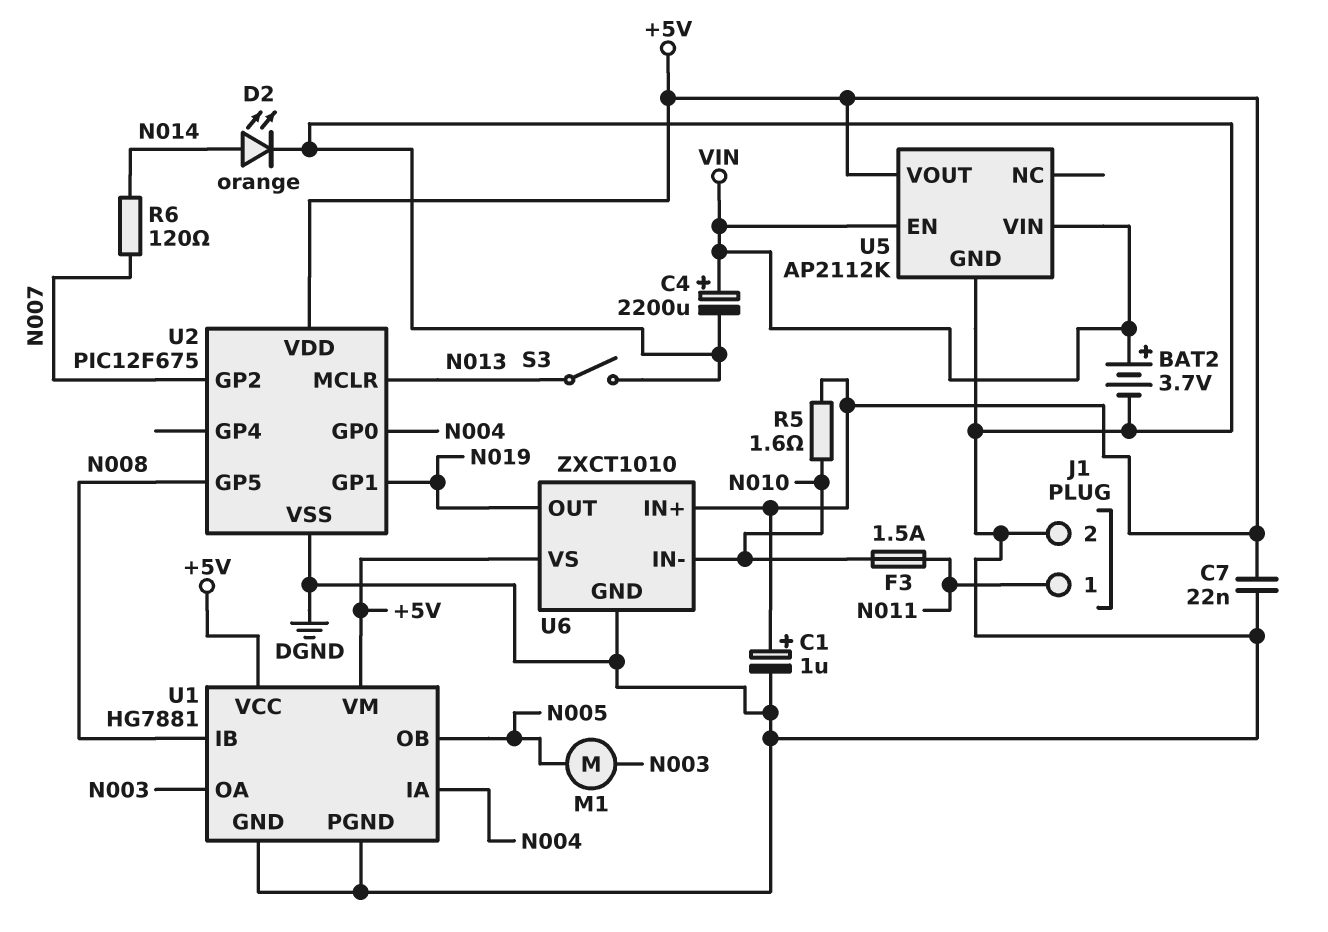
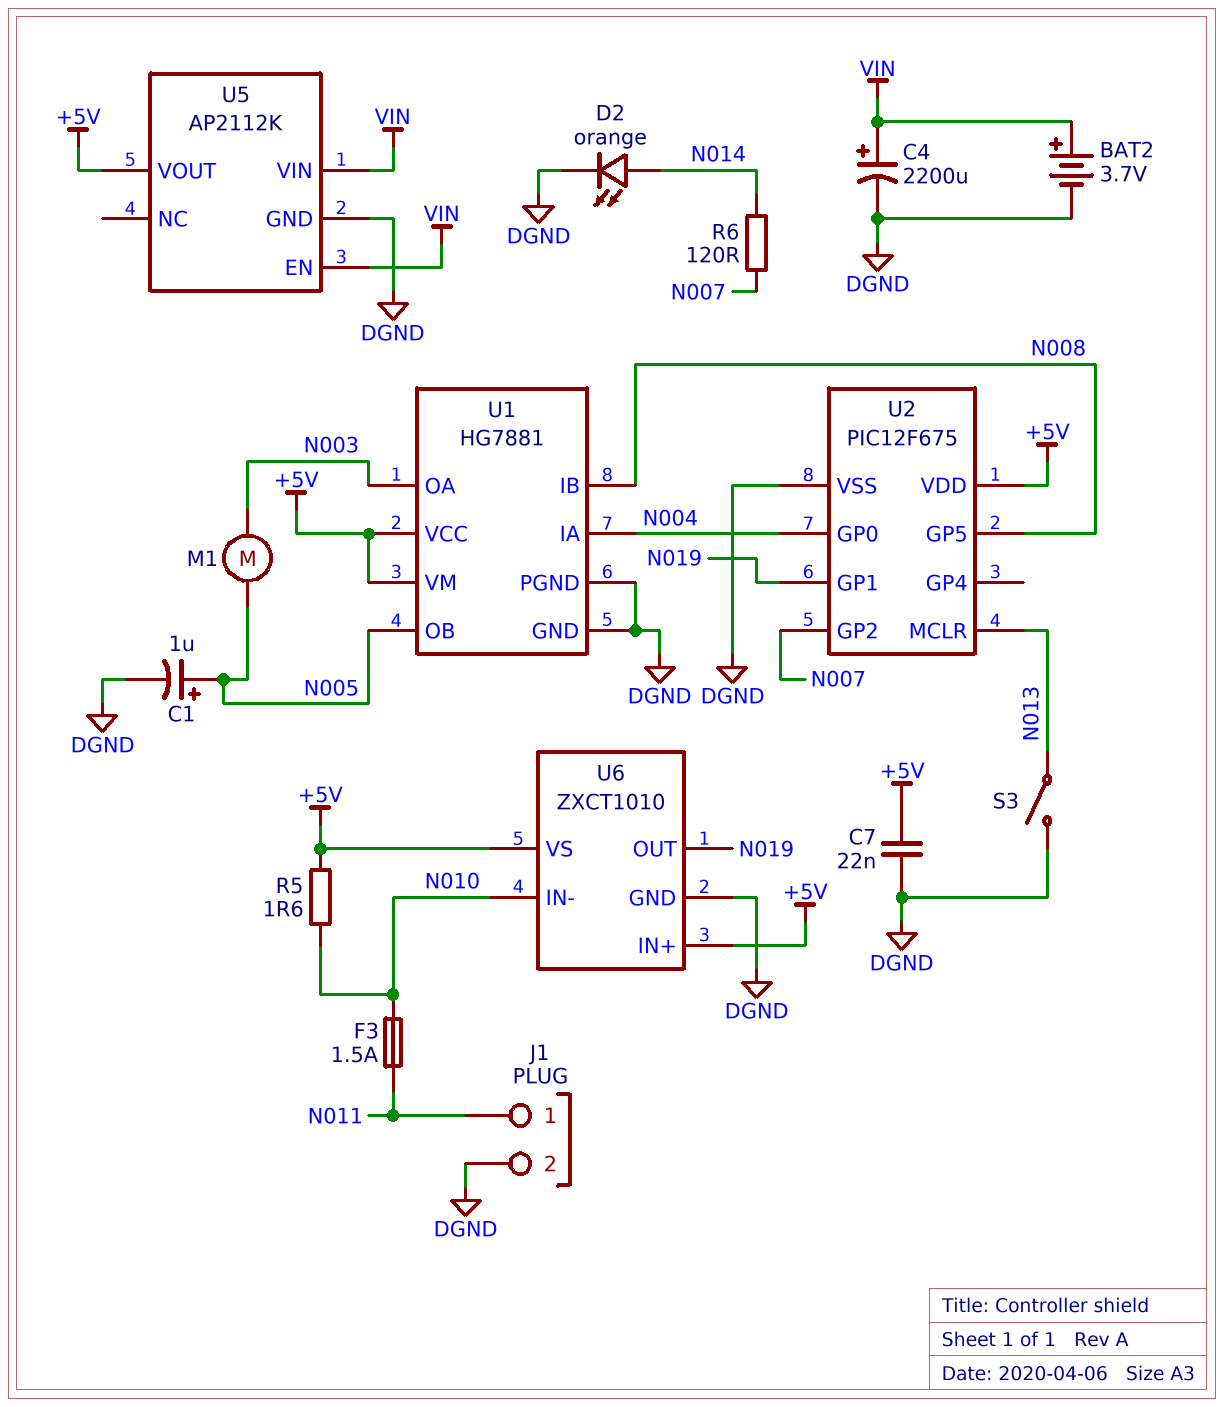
C1: 1uF (plus +5V, minus DGND) -> 1uF (plus N005, minus DGND)

